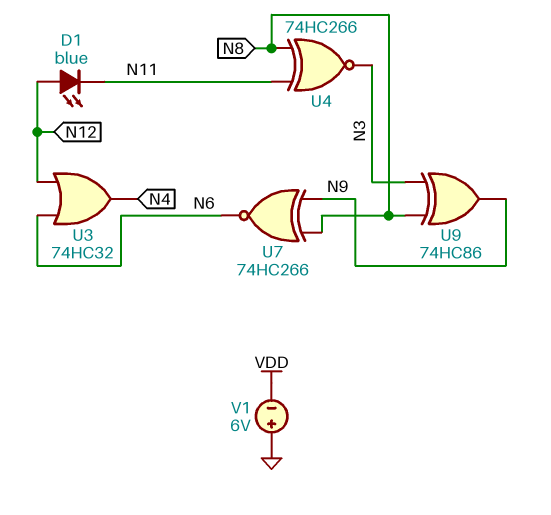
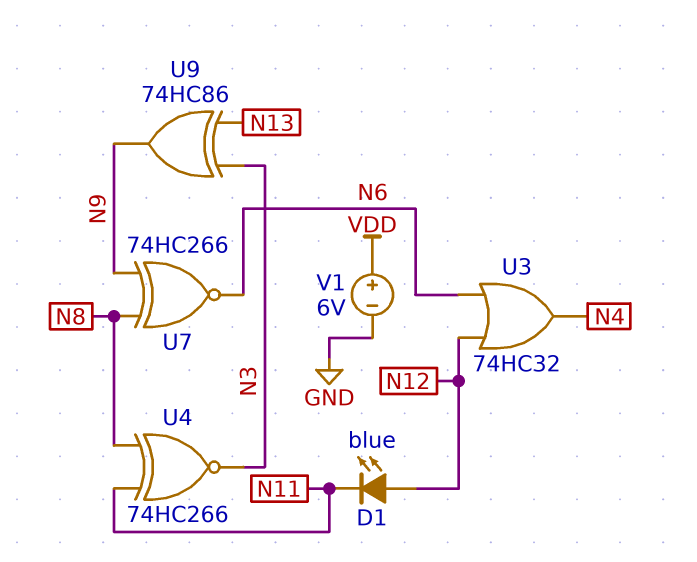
U9: XOR 74HC86 (in N3, in N8, out N9) -> XOR 74HC86 (in N3, in N13, out N9)
V1: 6V (plus GND, minus VDD) -> 6V (plus VDD, minus GND)

